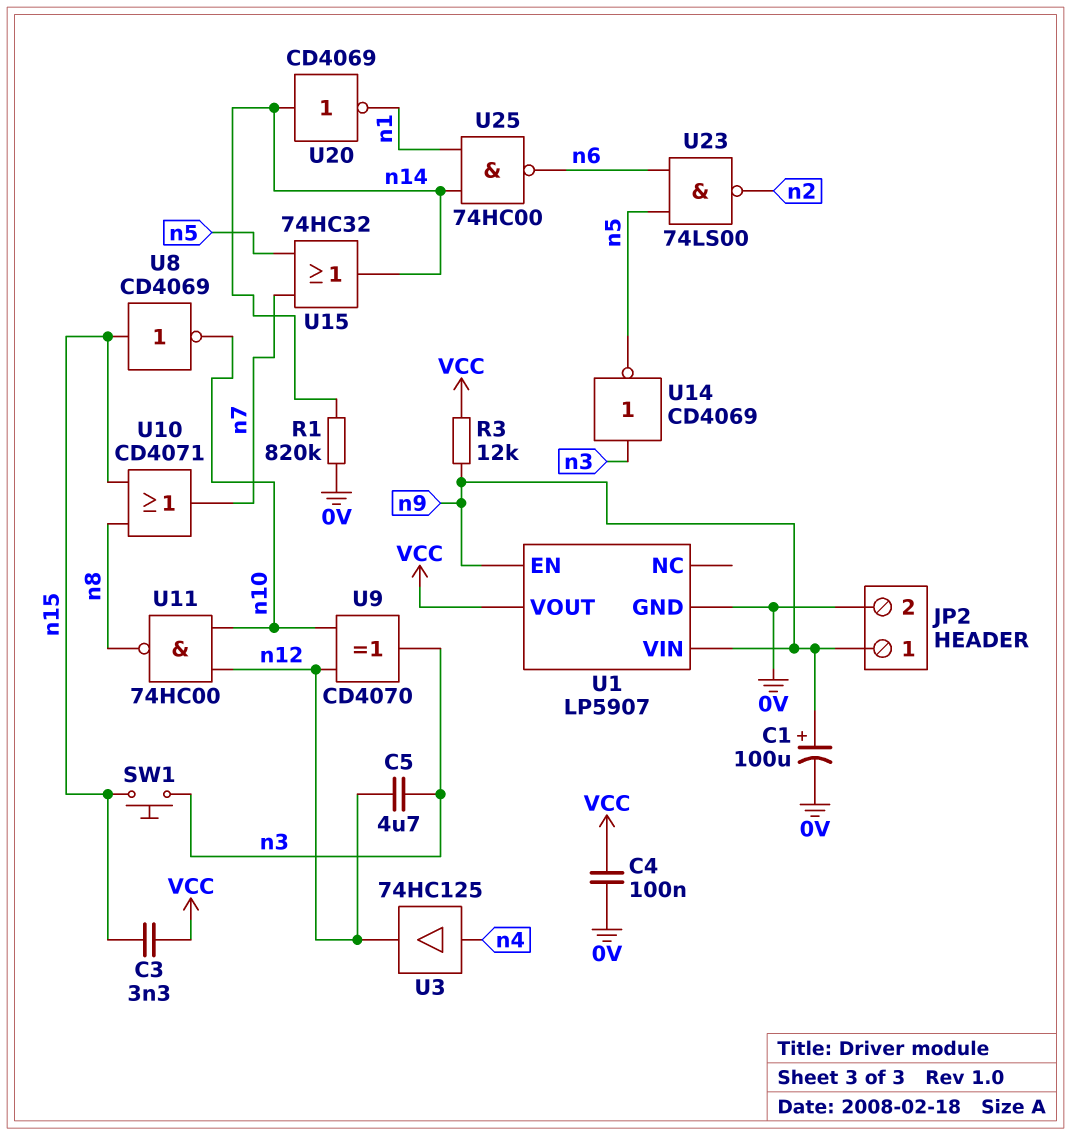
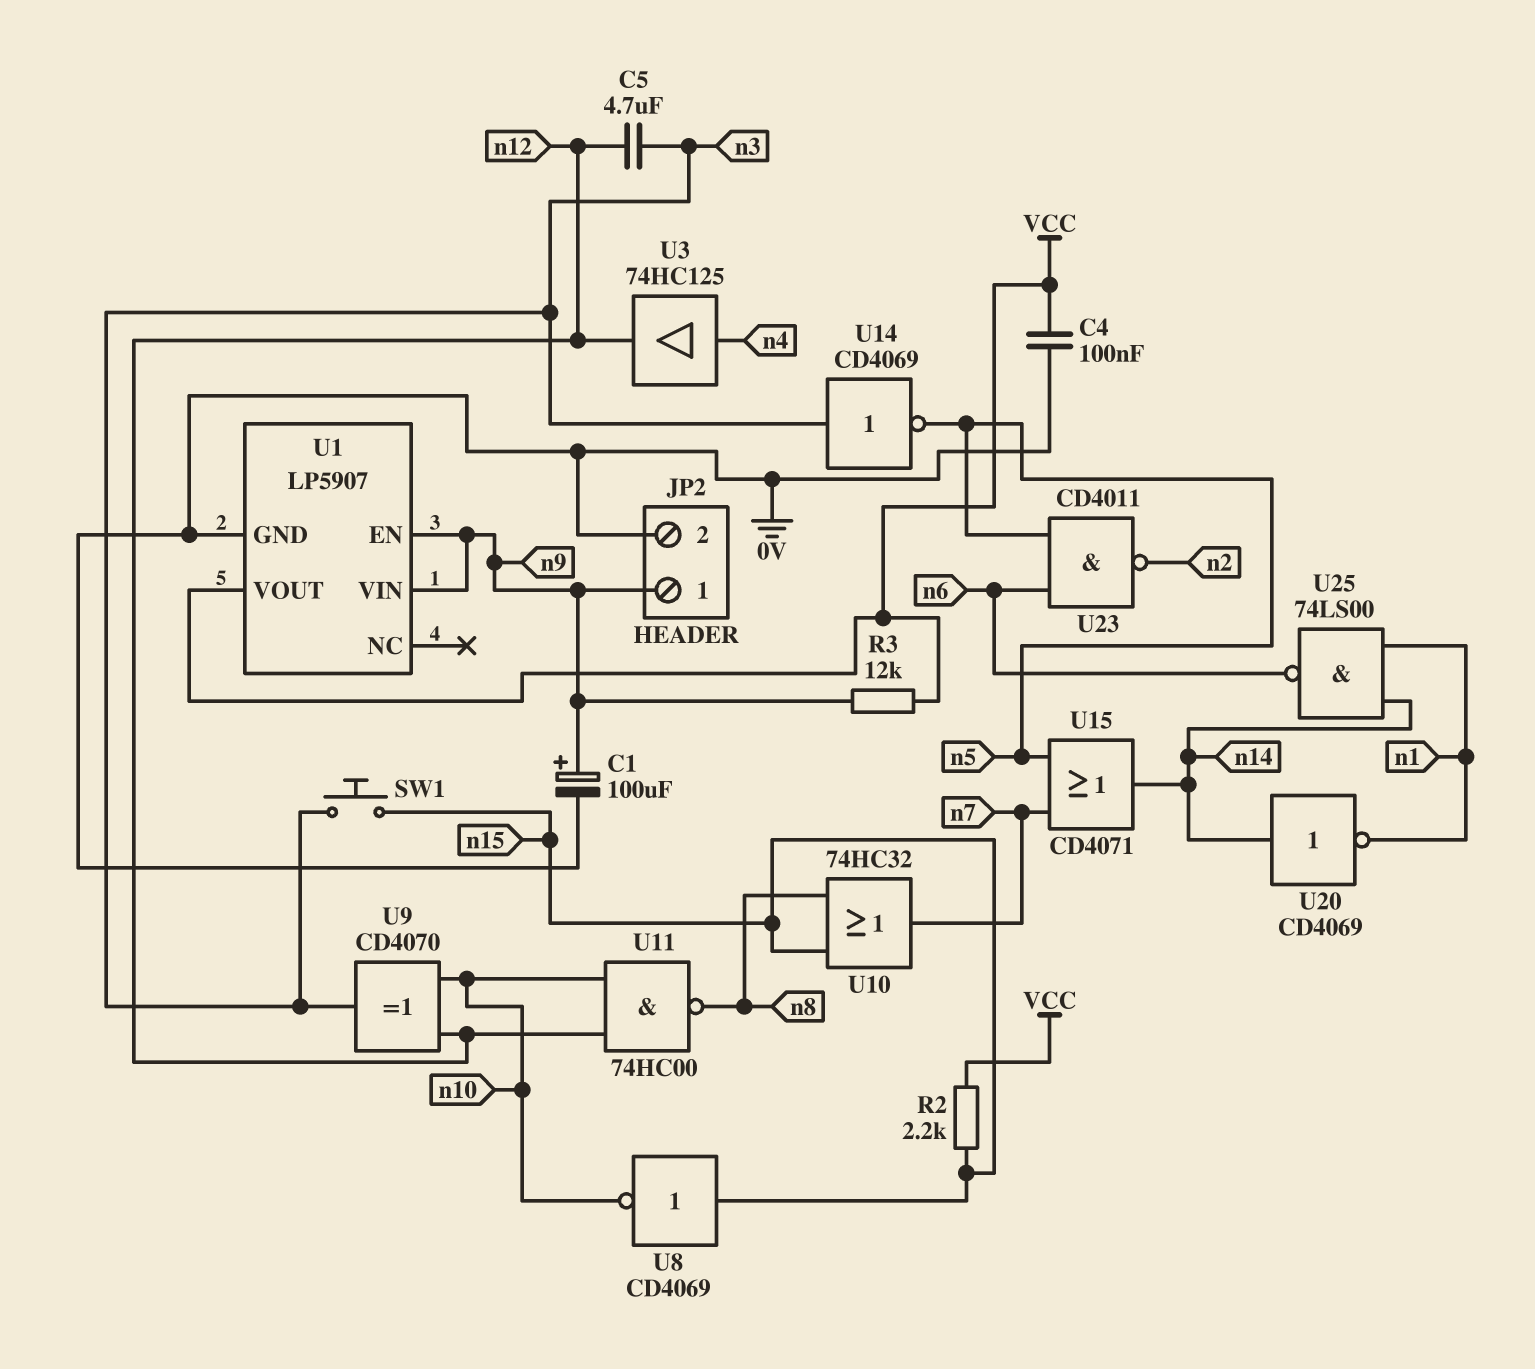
C3: 3.3nF (VCC, n15) -> none
R1: 820k (0V, n14) -> none
R2: none -> 2.2k (VCC, n15)
U10: OR CD4071 (in n8, in n15, out n7) -> OR 74HC32 (in n8, in n15, out n7)
U15: OR 74HC32 (in n5, in n7, out n14) -> OR CD4071 (in n5, in n7, out n14)
U23: NAND 74LS00 (in n5, in n6, out n2) -> NAND CD4011 (in n5, in n6, out n2)
U25: NAND 74HC00 (in n1, in n14, out n6) -> NAND 74LS00 (in n1, in n14, out n6)

